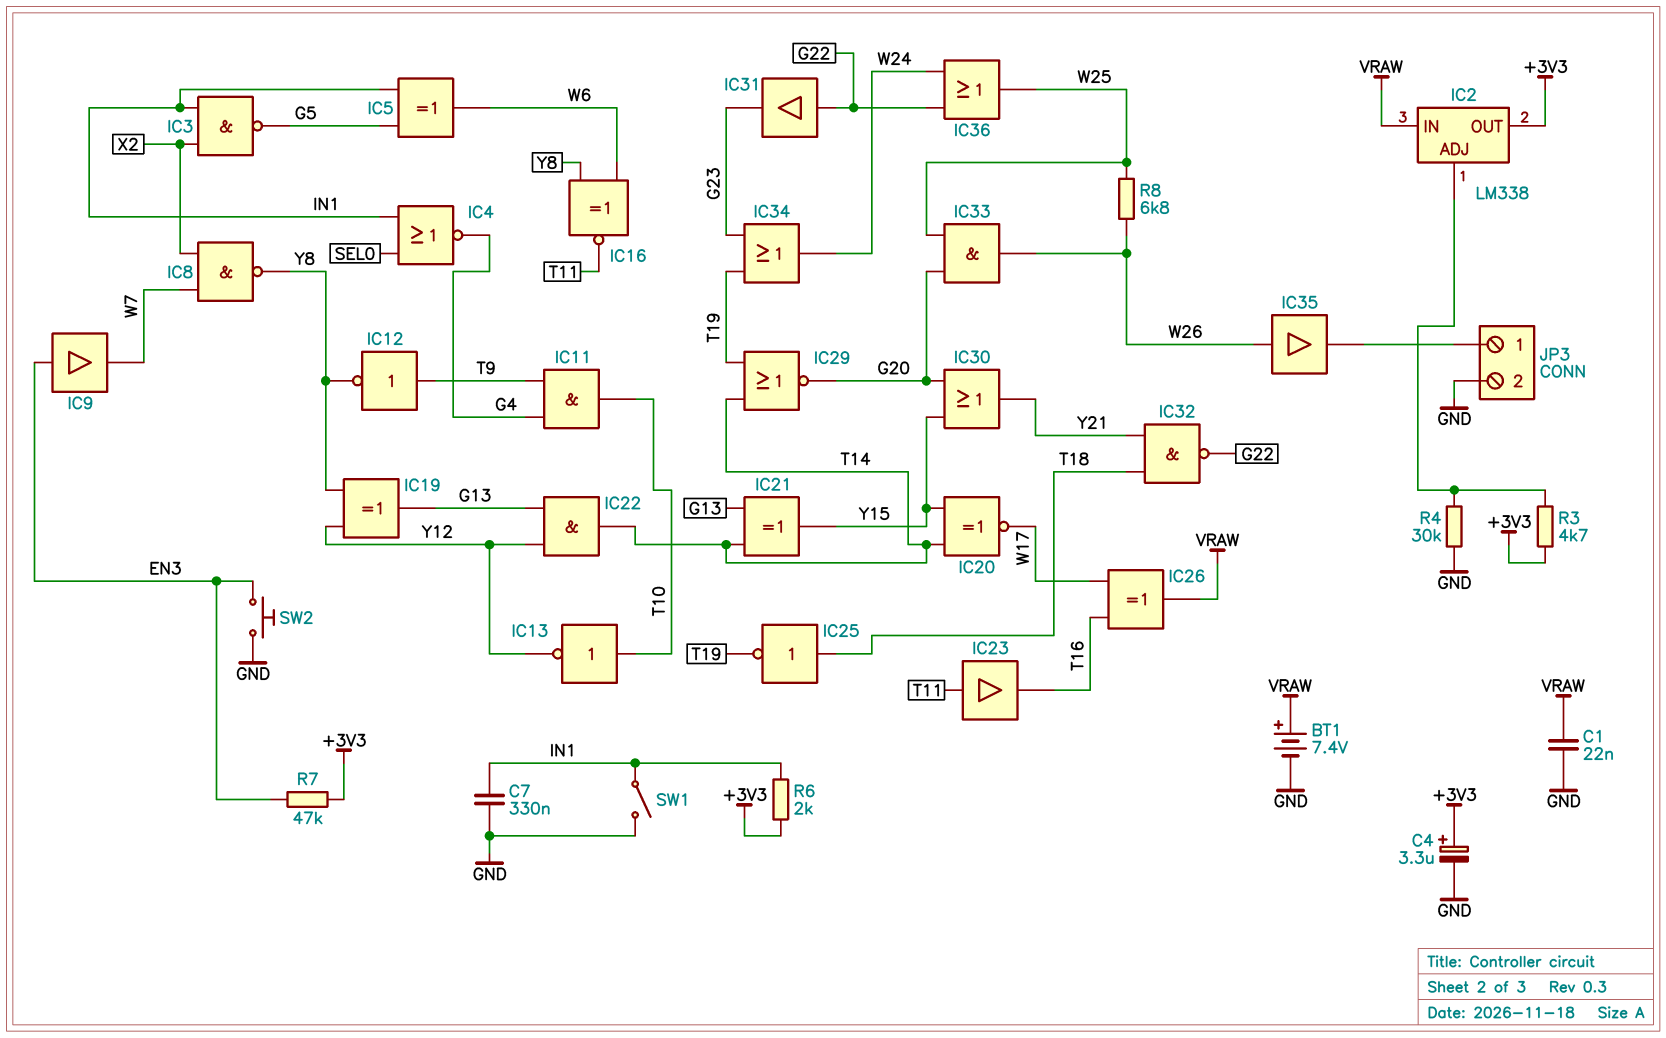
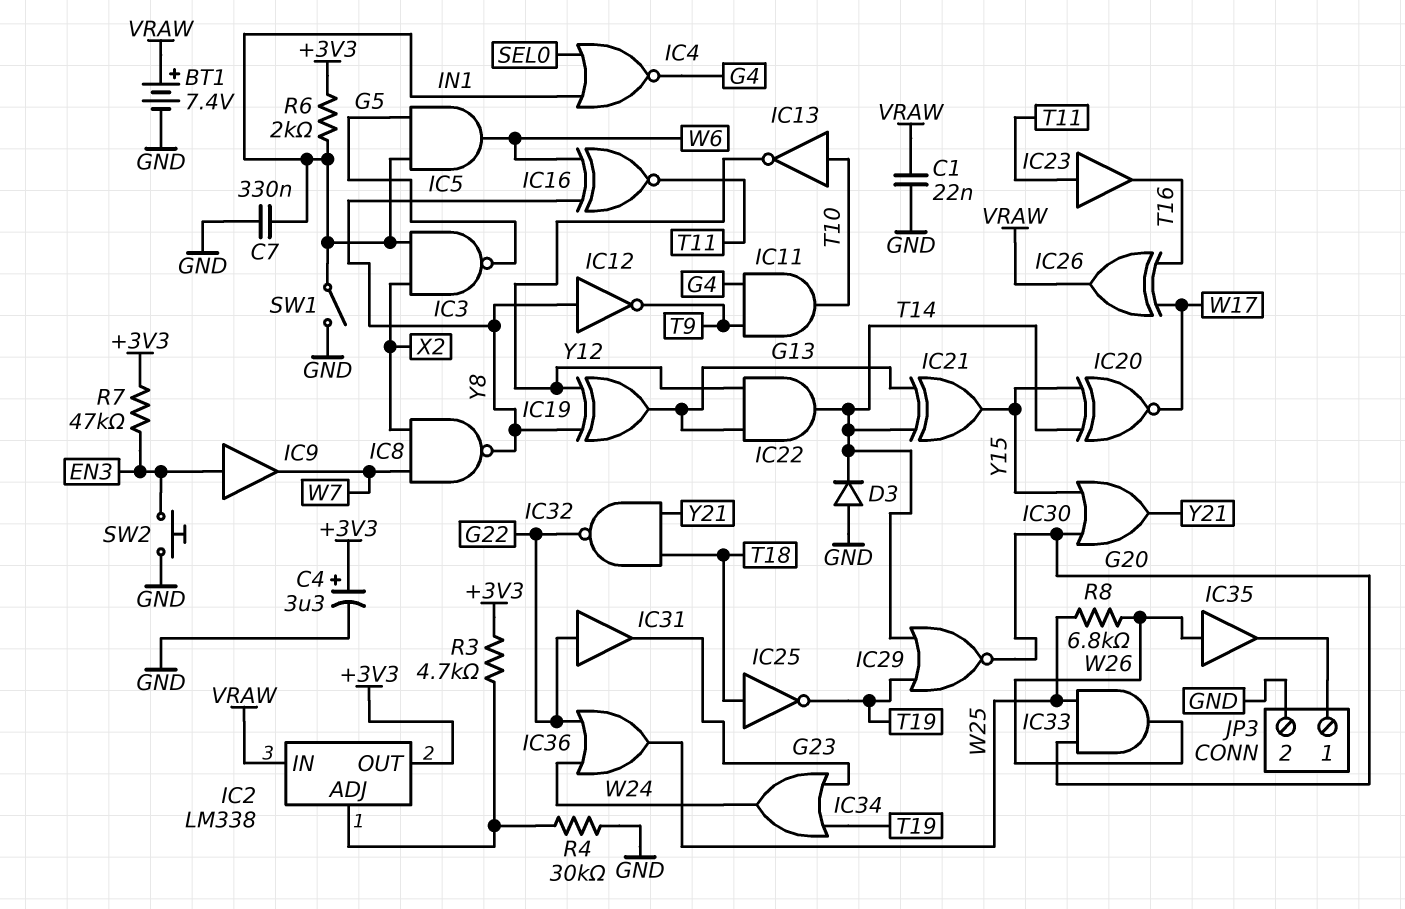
D3: none -> diode (A GND, K T14)
IC5: XOR (in G5, in IN1, out W6) -> AND (in G5, in IN1, out W6)
IC12: NOT (in T9, out Y8) -> NOT (in Y8, out T9)

